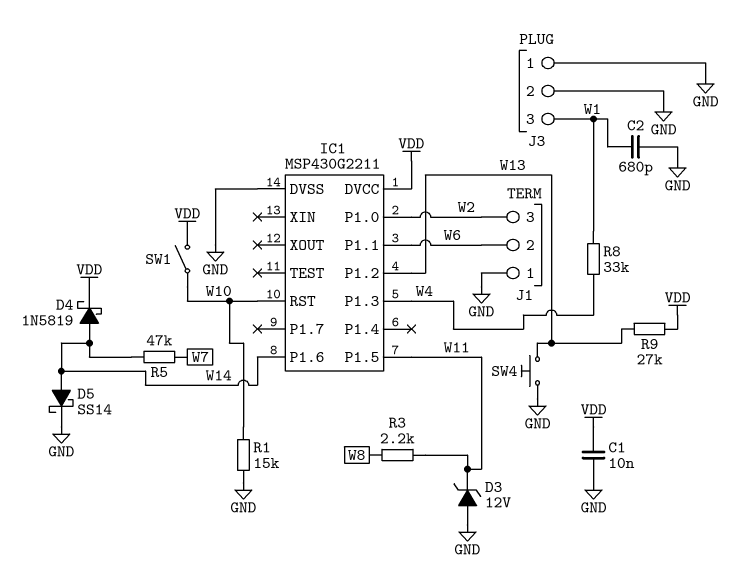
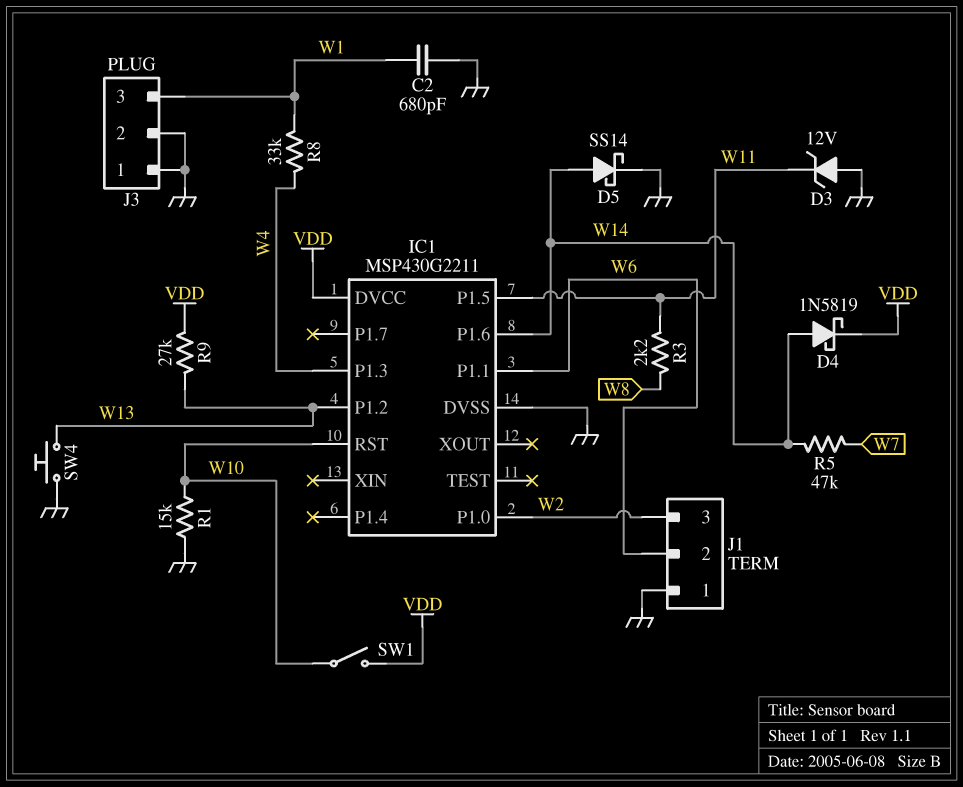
C1: 10nF (GND, VDD) -> none

